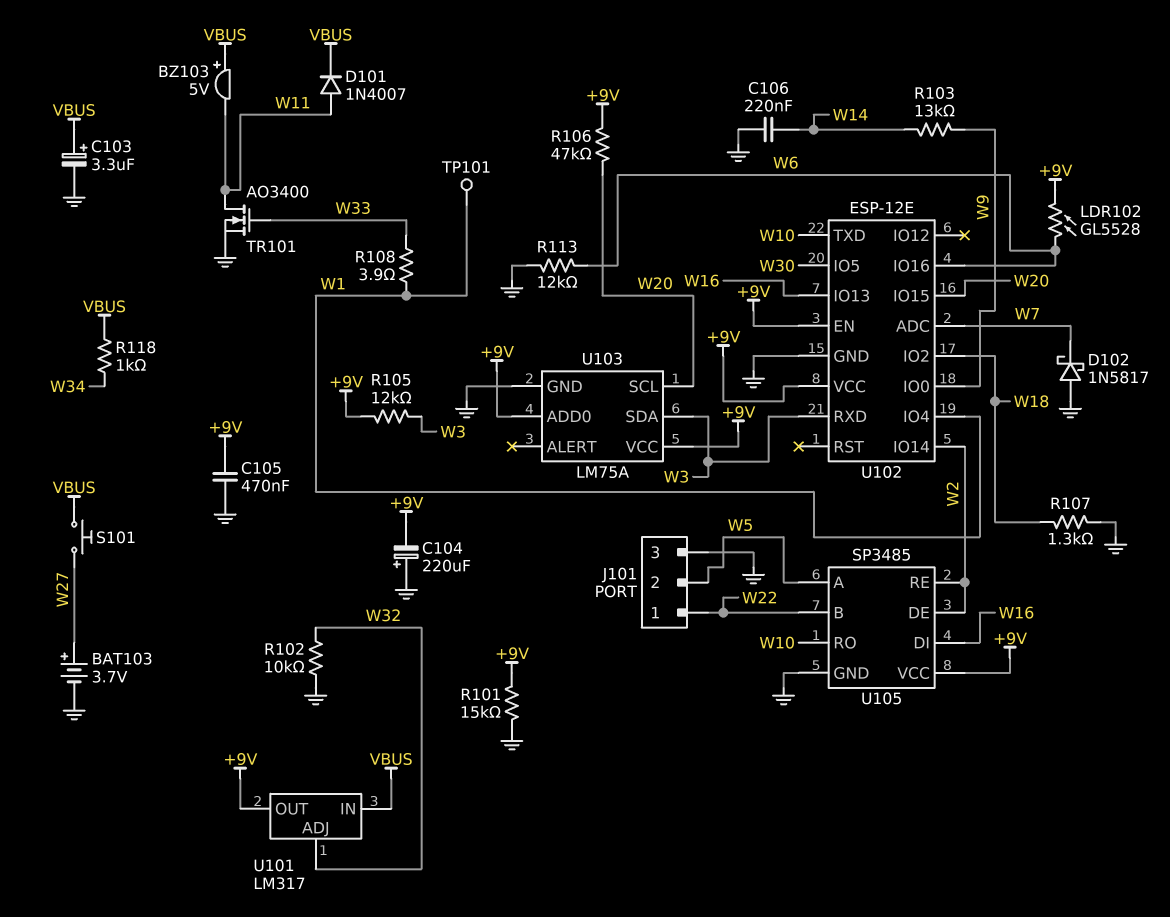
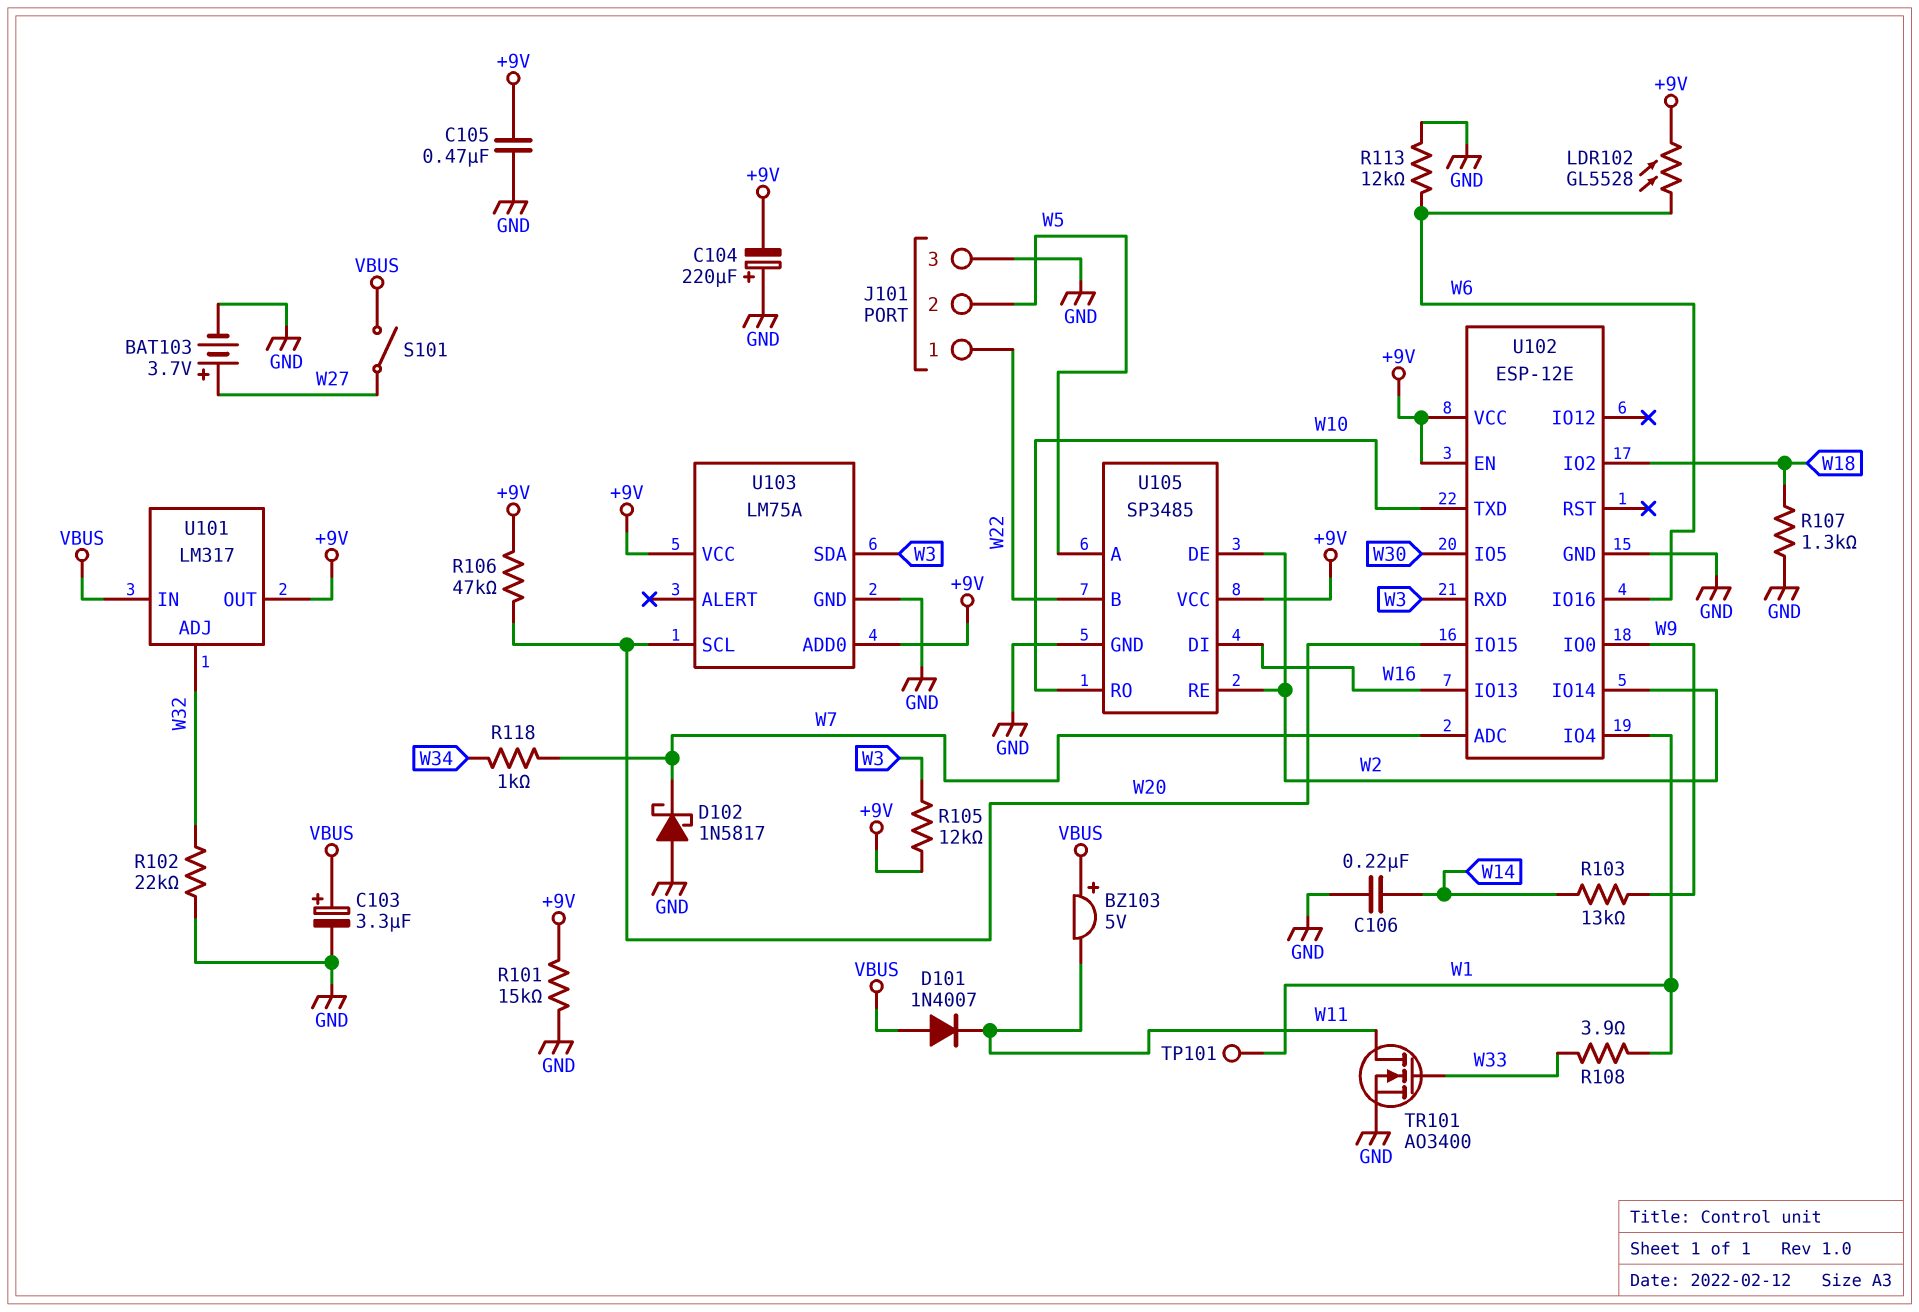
D101: diode 1N4007 (A W11, K VBUS) -> diode 1N4007 (A VBUS, K W11)
R102: 10k (GND, W32) -> 22k (GND, W32)
R118: 1k (VBUS, W34) -> 1k (W7, W34)
S101: button (VBUS, W27) -> switch (VBUS, W27)

